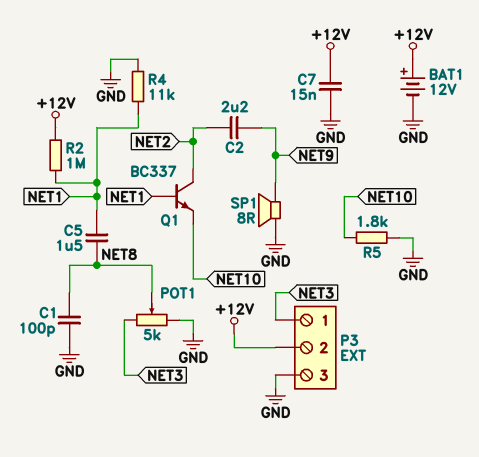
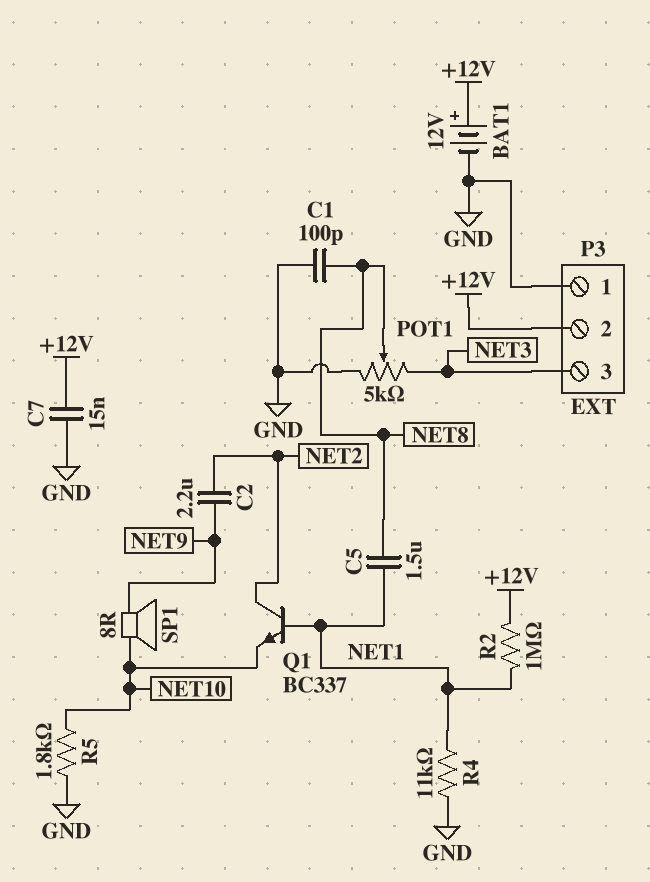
P3 pin 1: NET3 -> GND
P3 pin 3: GND -> NET3
SP1: speaker 8R (GND, NET9) -> speaker 8R (NET9, NET10)

